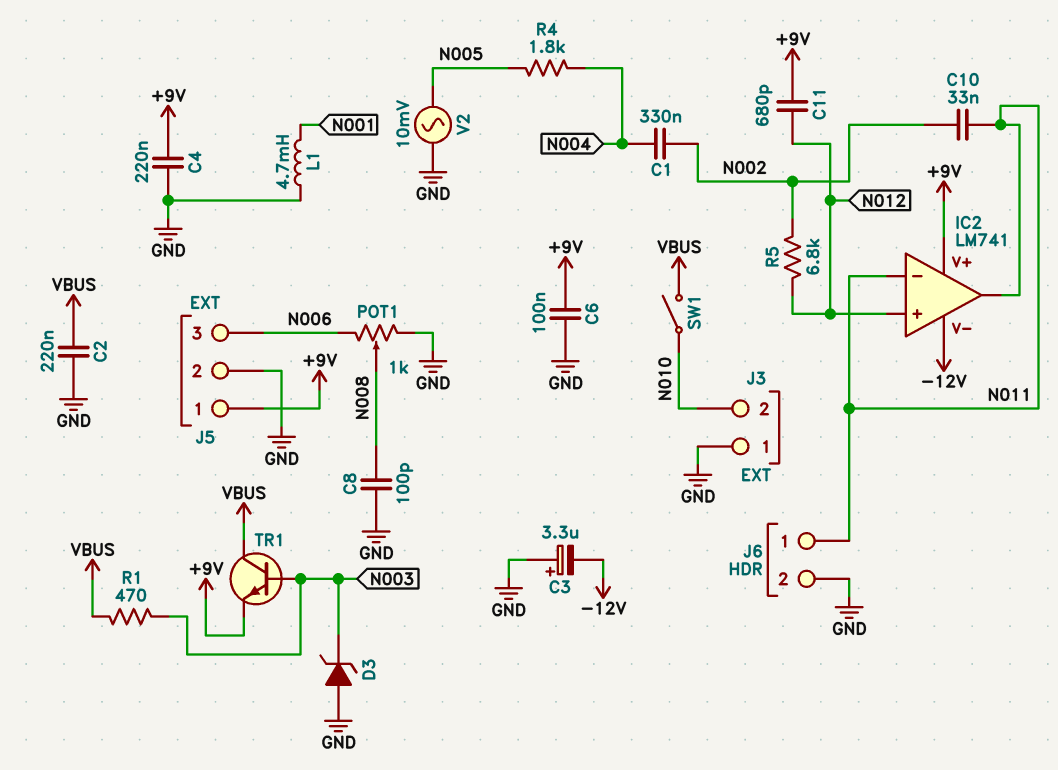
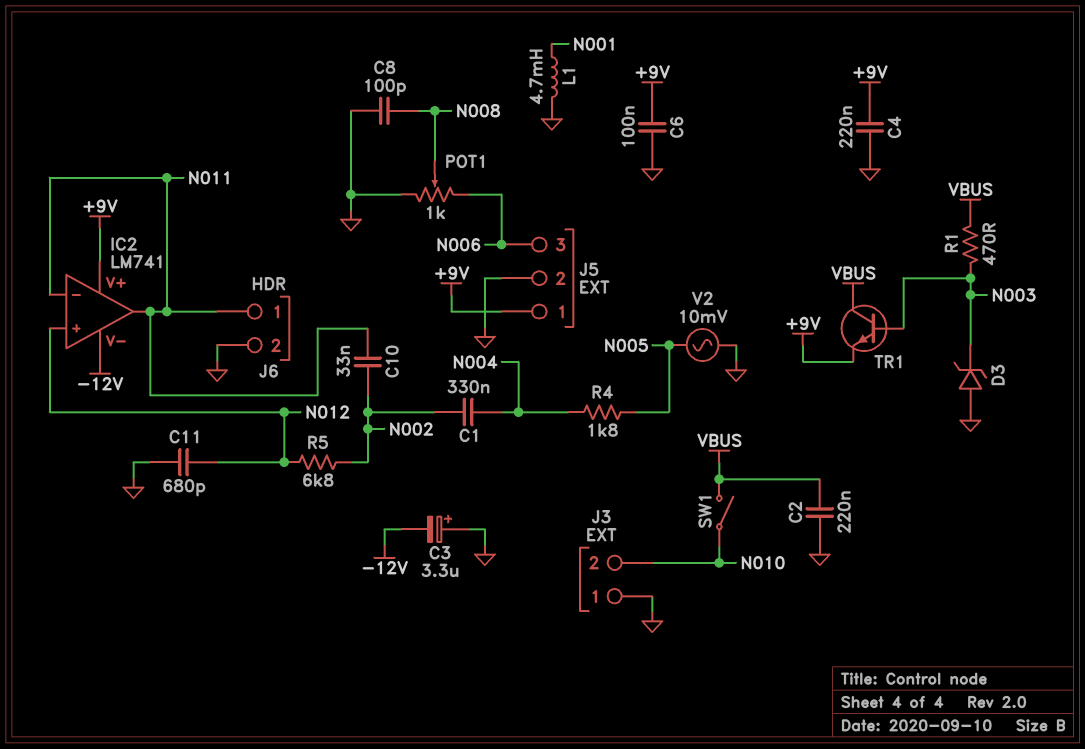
C11: 680pF (+9V, N012) -> 680pF (GND, N012)

